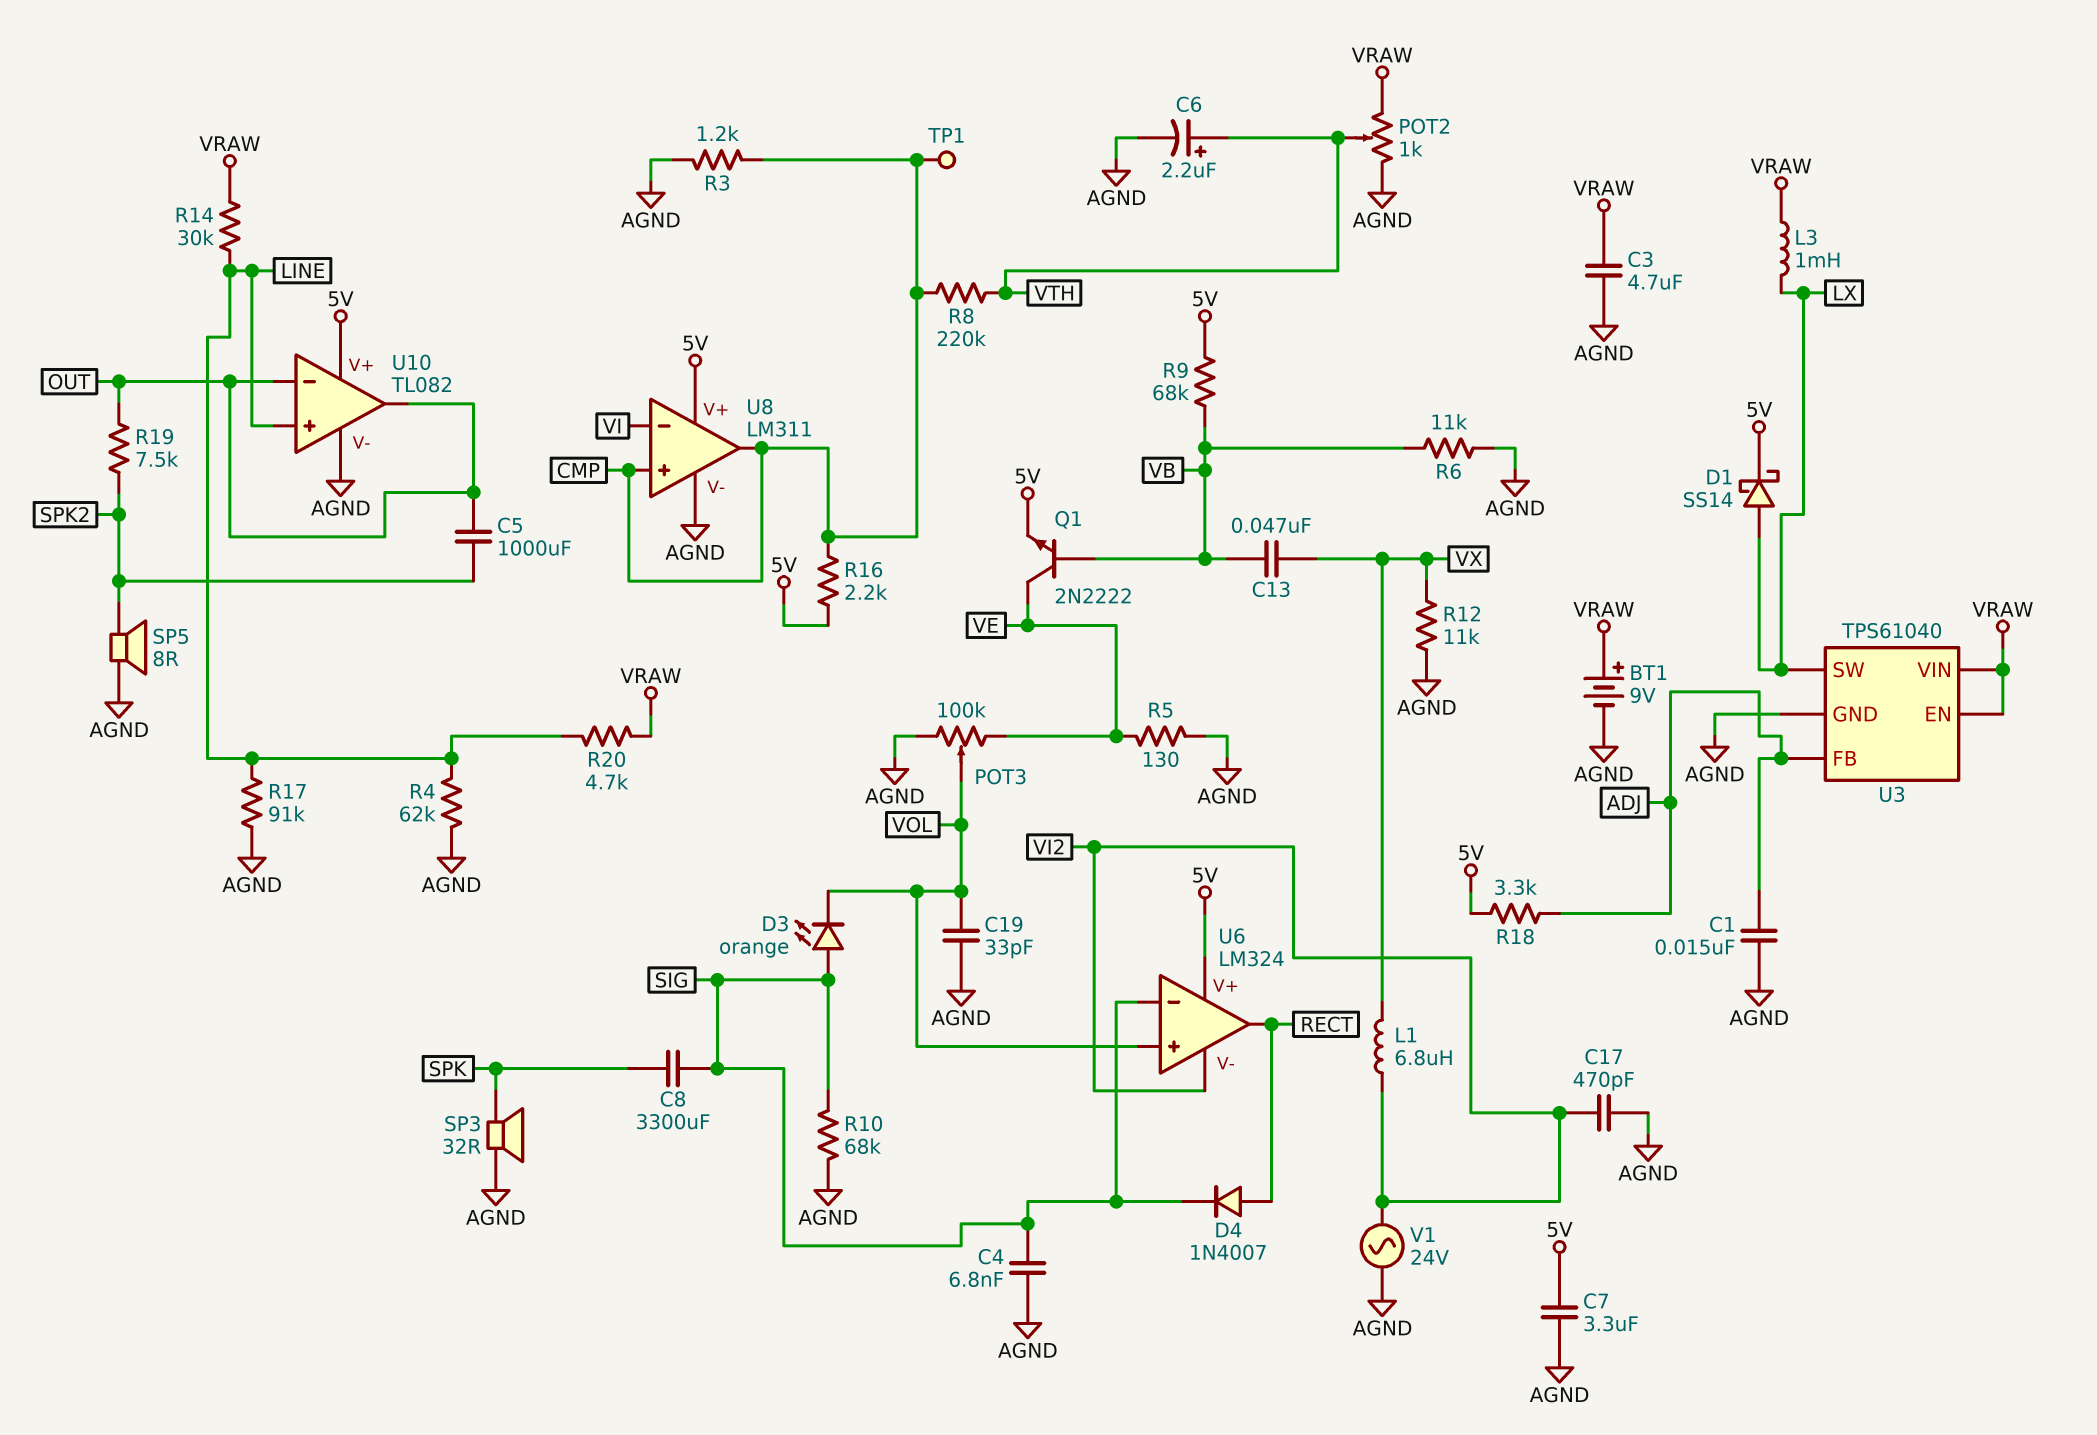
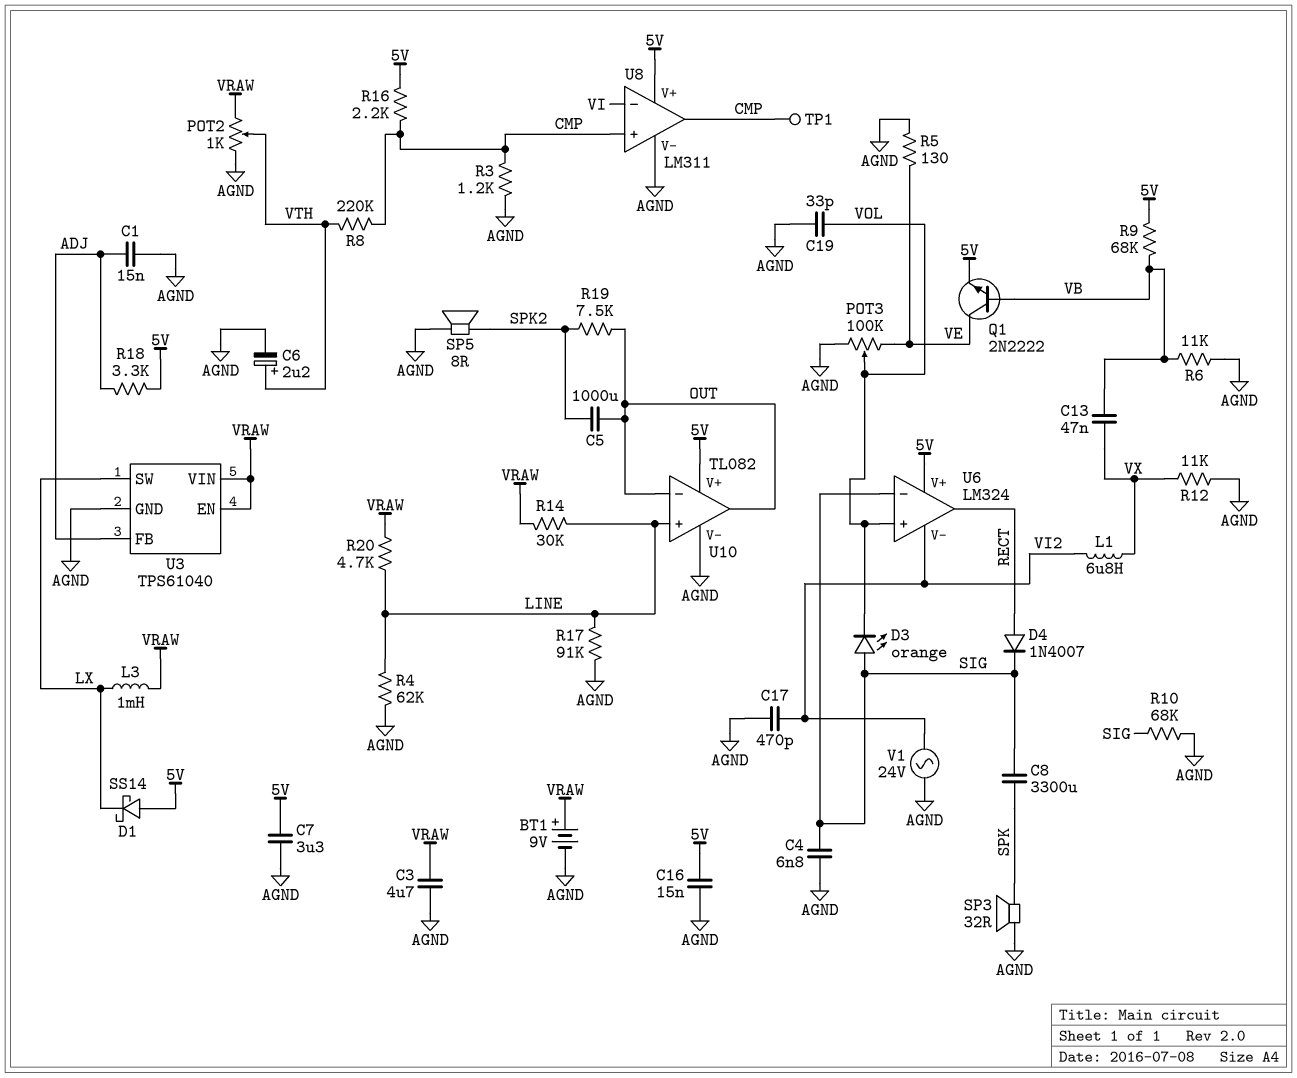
C16: none -> 15nF (5V, AGND)
D1: schottky SS14 (A LX, K 5V) -> schottky SS14 (A 5V, K LX)

